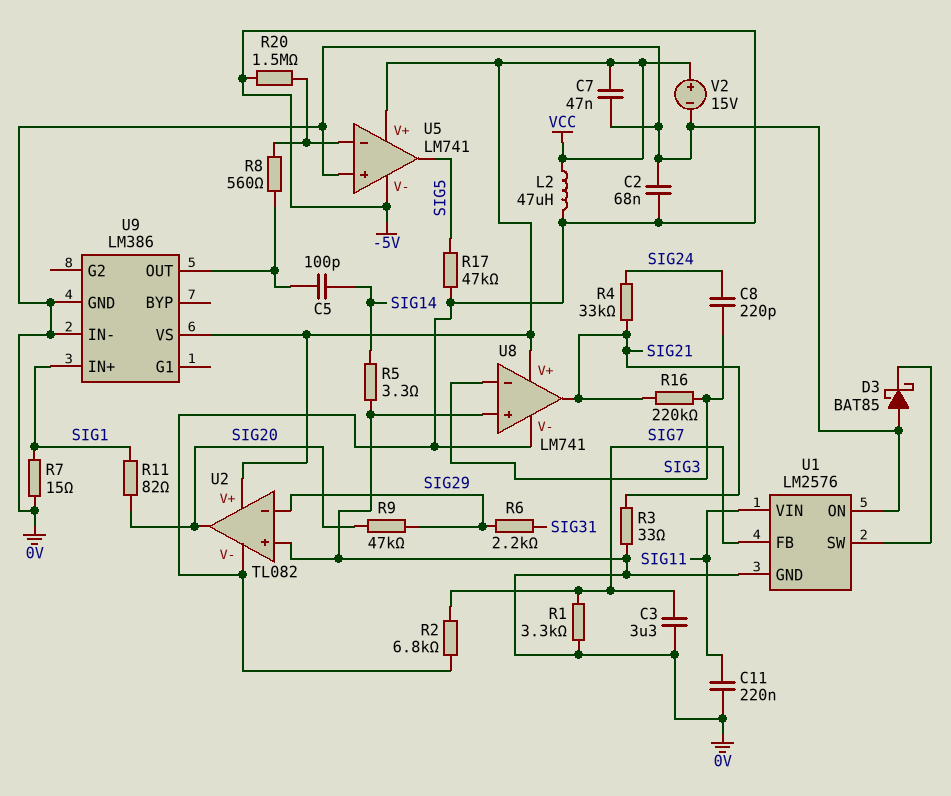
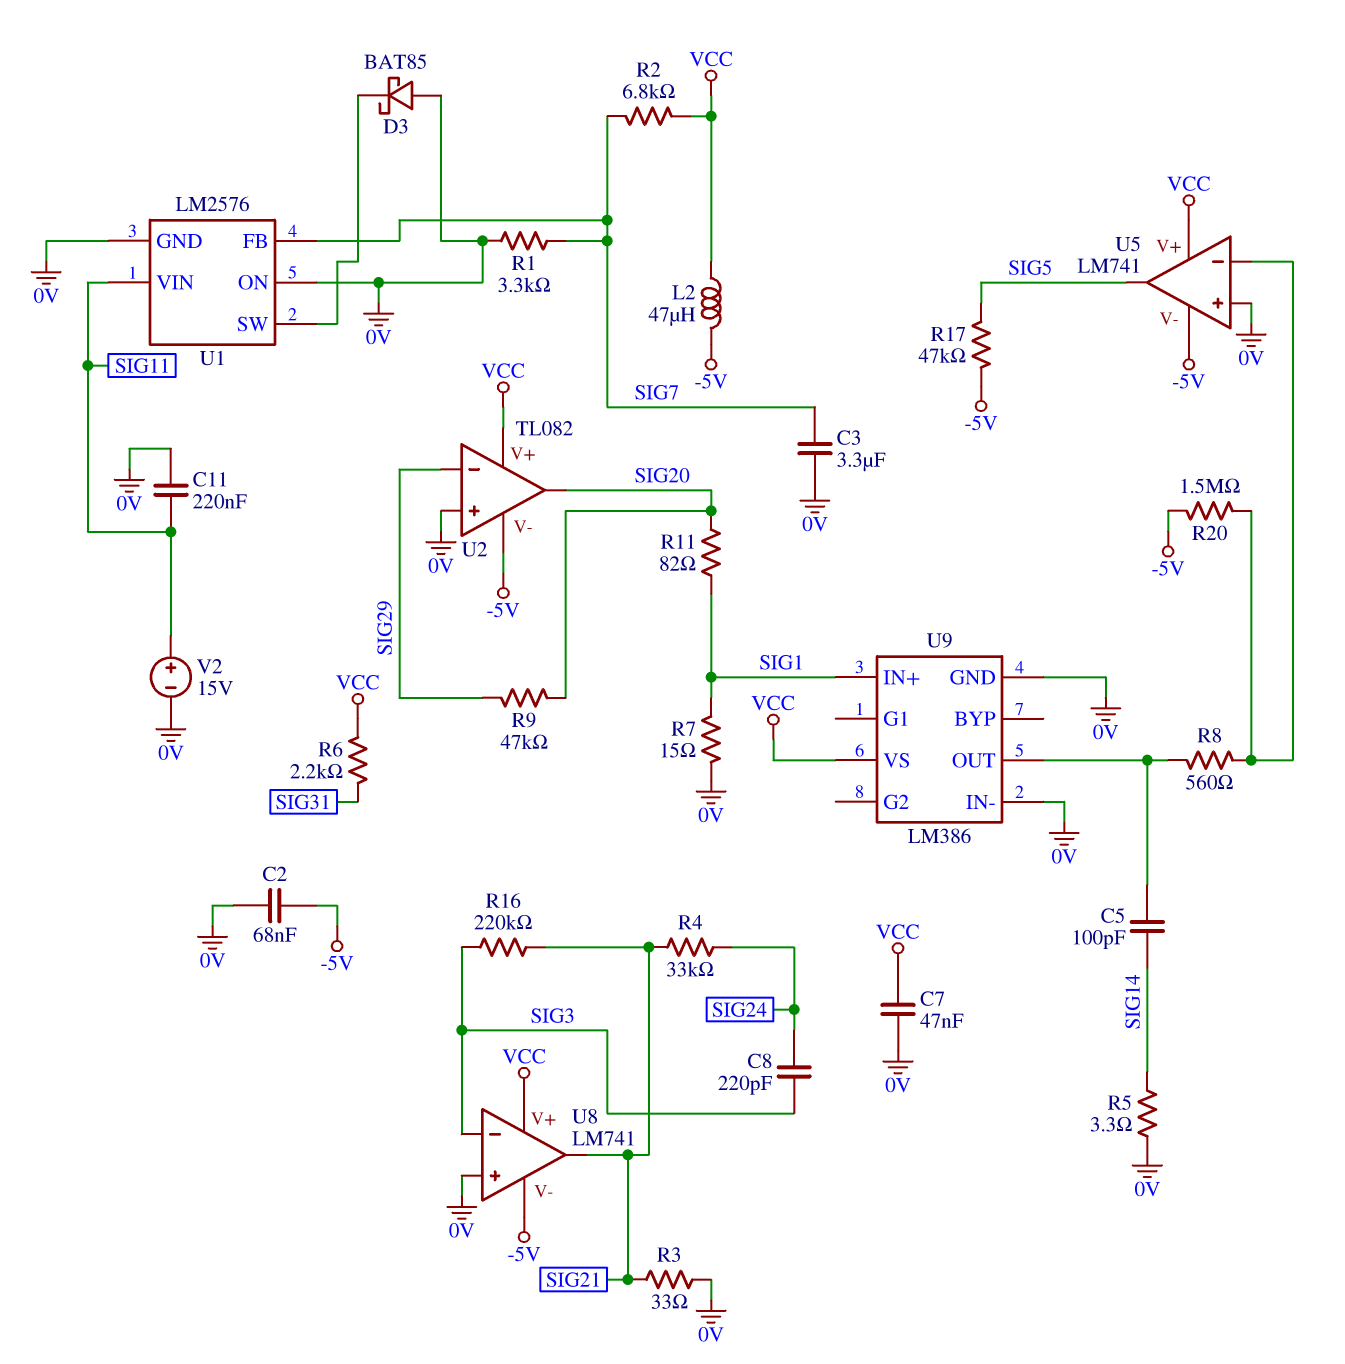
R2: 6.8k (-5V, SIG7) -> 6.8k (SIG7, VCC)
R6: 2.2k (SIG29, SIG31) -> 2.2k (SIG31, VCC)
V2: 15V (plus VCC, minus 0V) -> 15V (plus SIG11, minus 0V)

